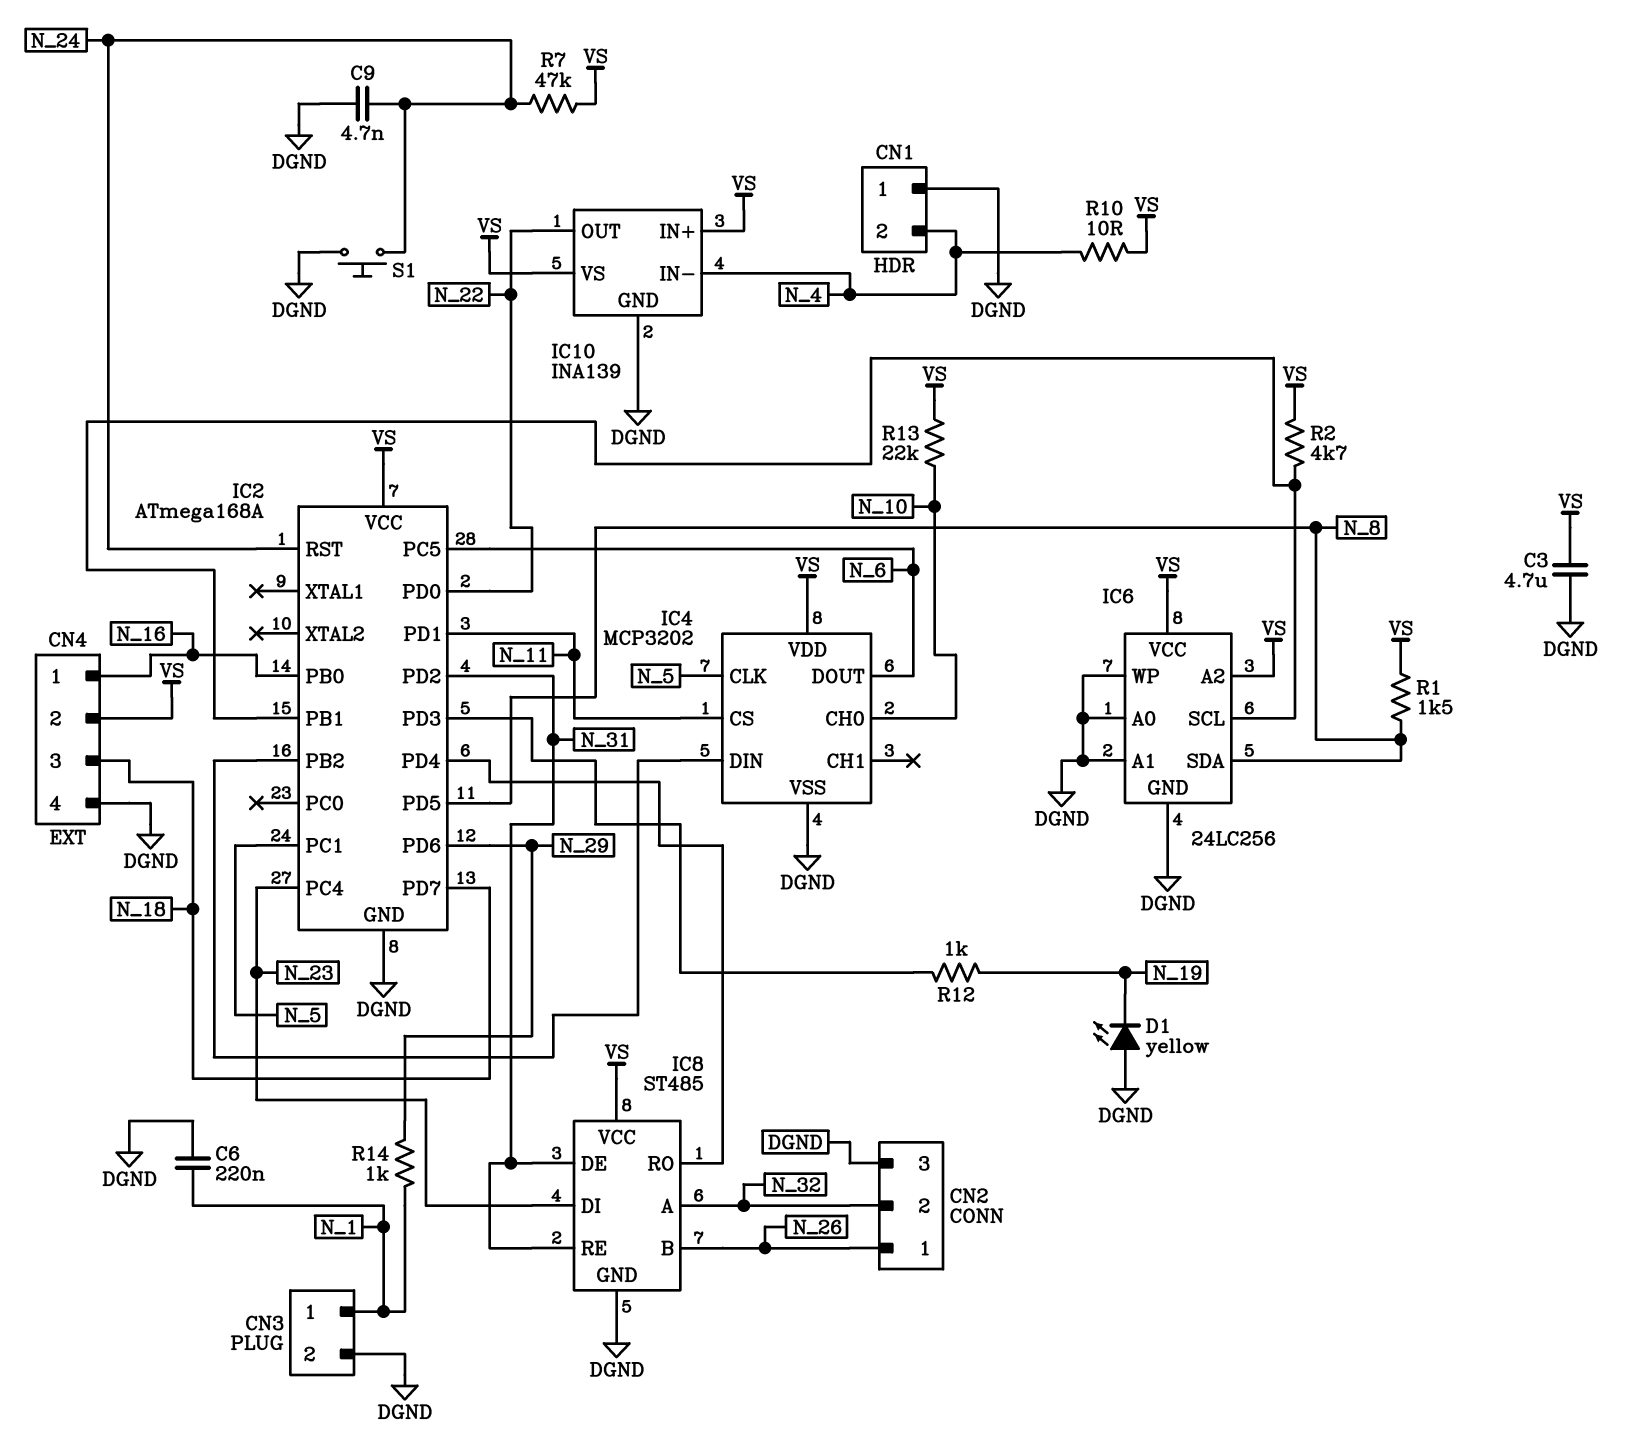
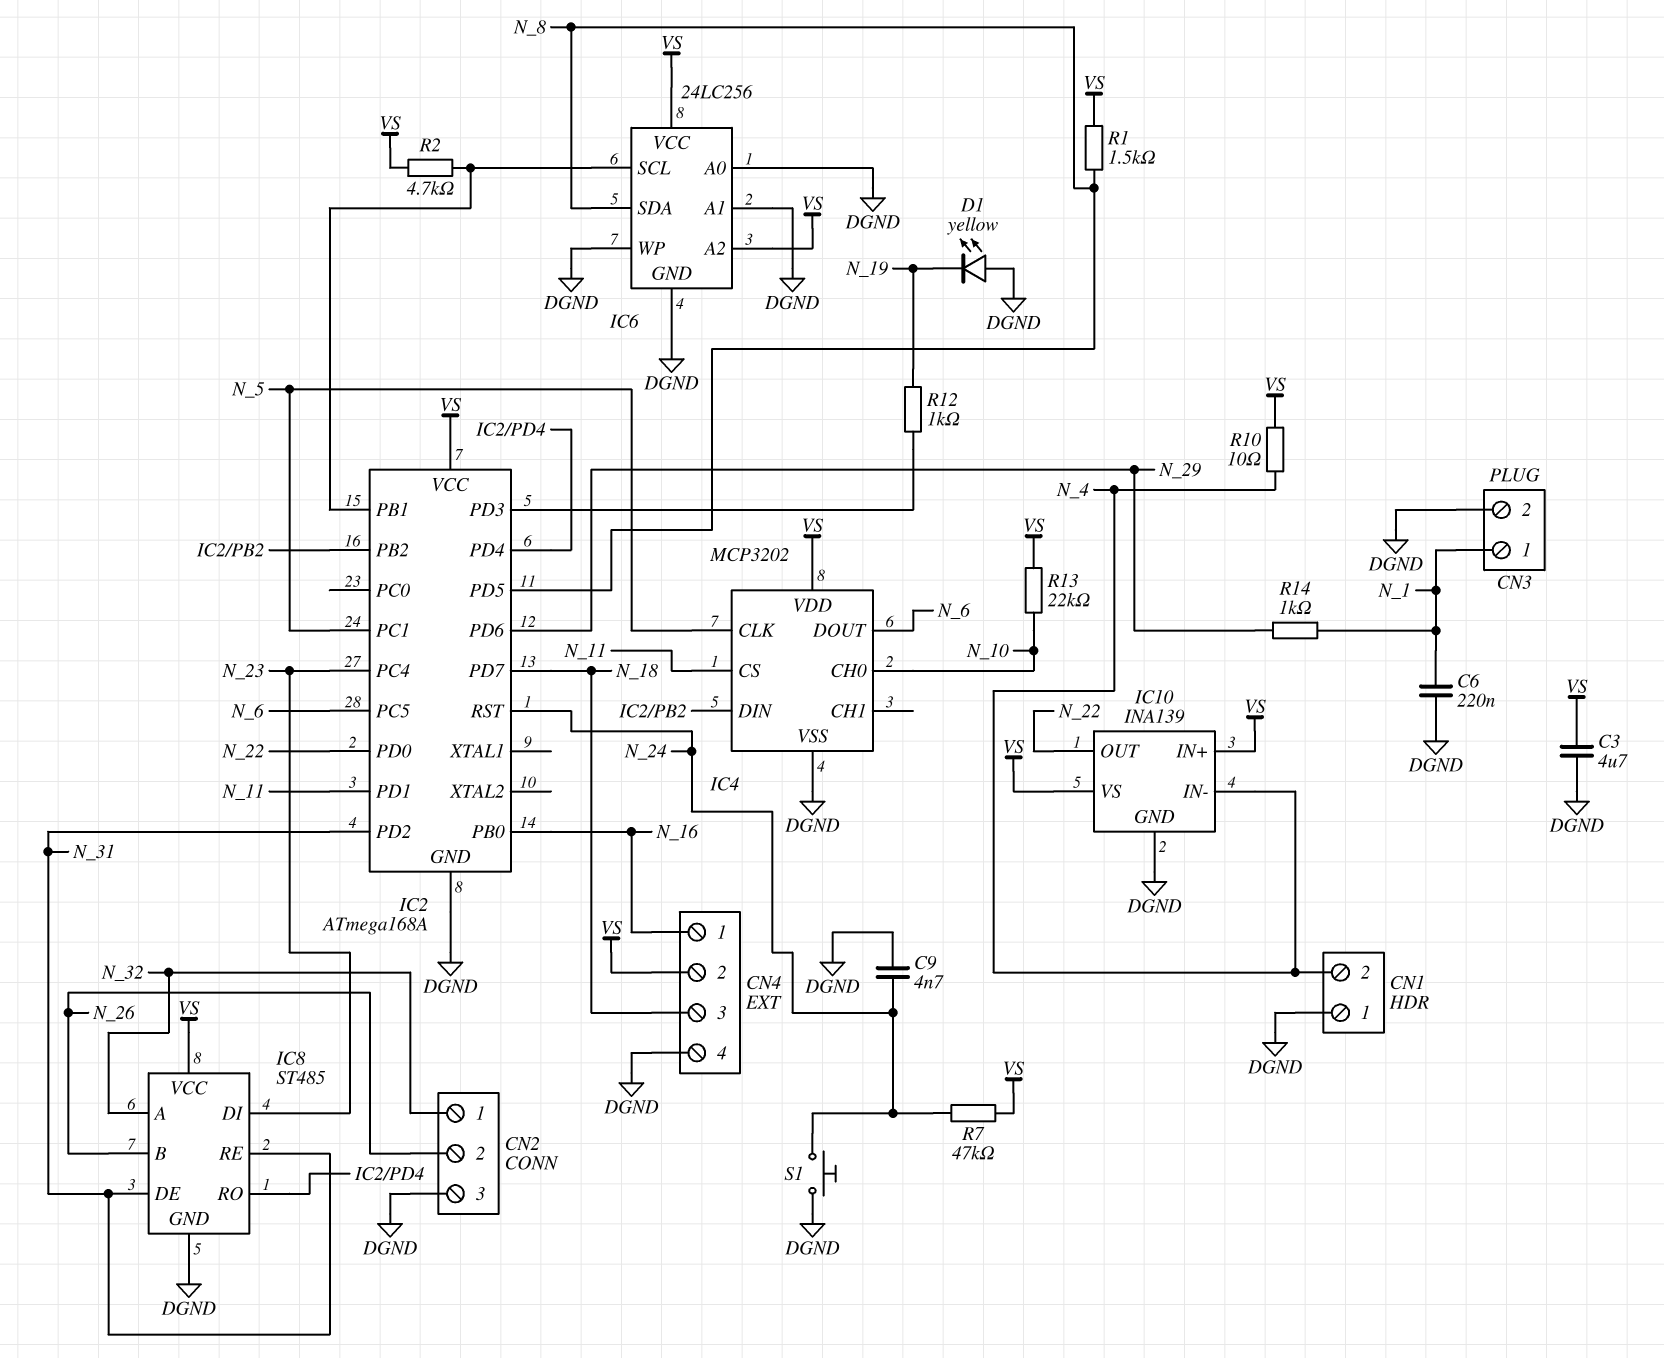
CN2 pin 1: N_26 -> N_32
CN2 pin 2: N_32 -> N_26

